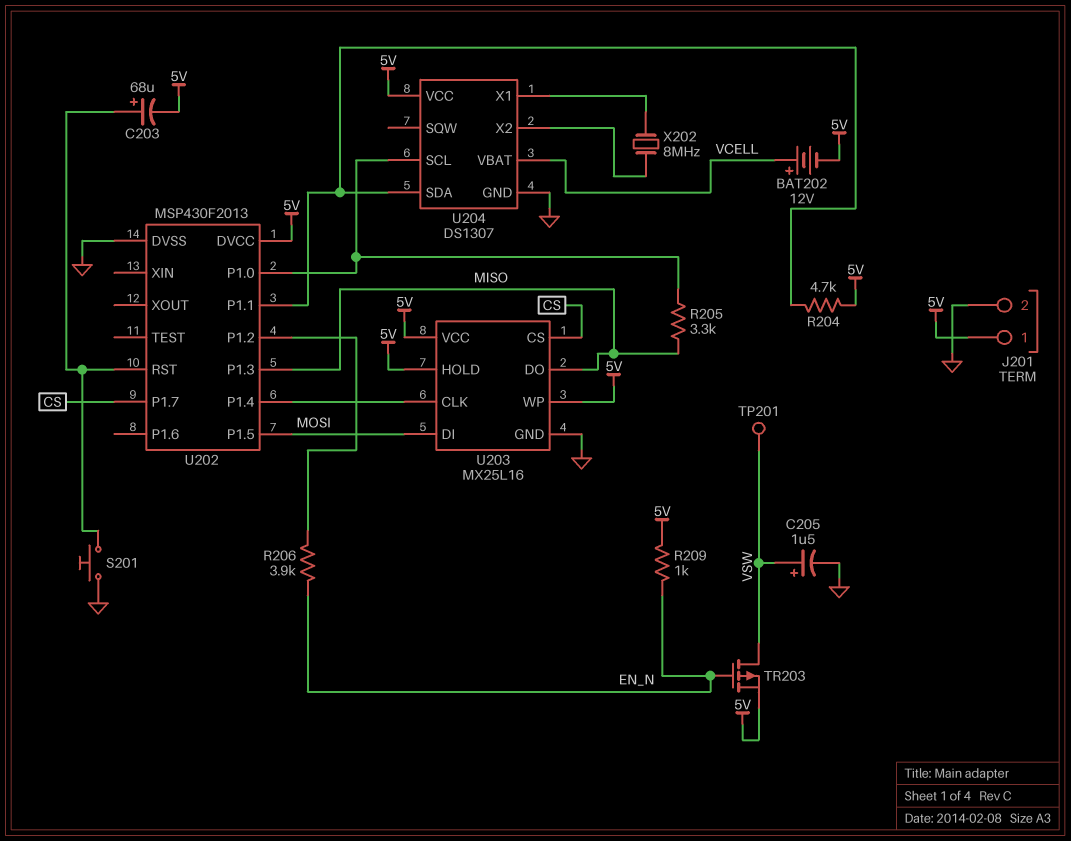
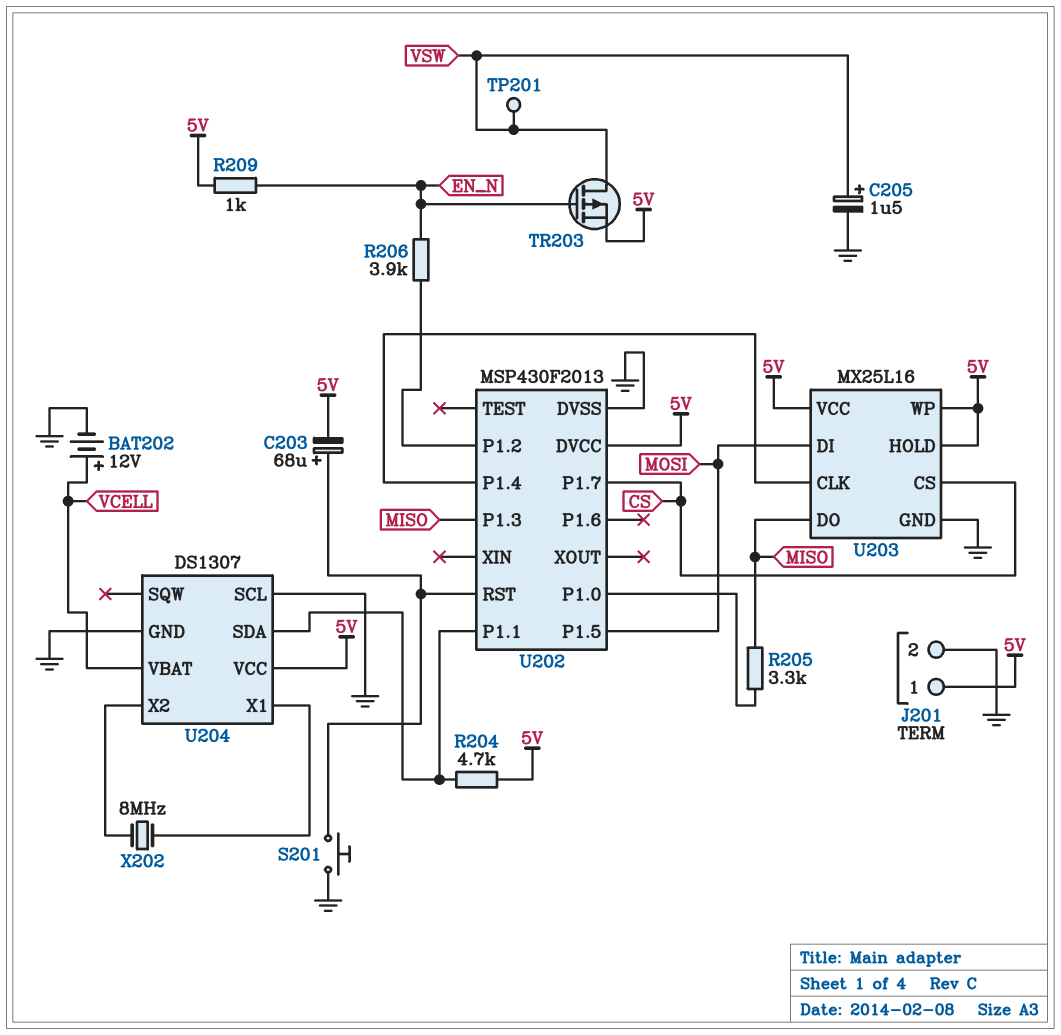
BAT202: 12V (plus VCELL, minus 5V) -> 12V (plus VCELL, minus GND)
U204 pin SCL: U202/P1.0 -> GND

